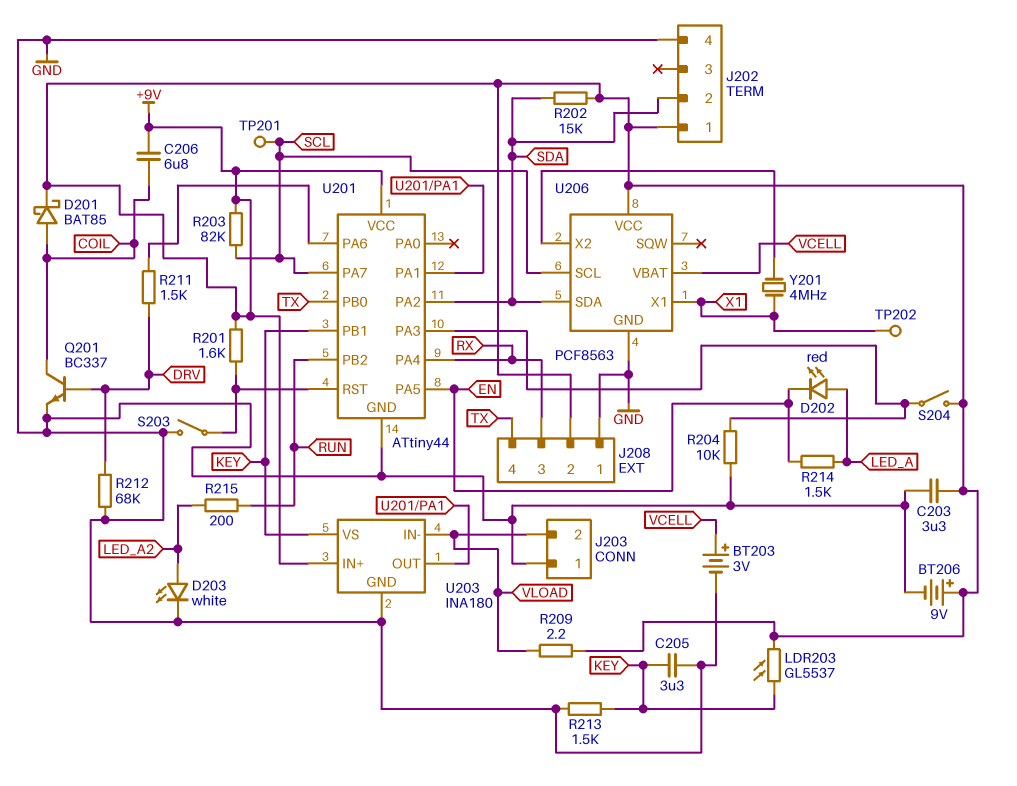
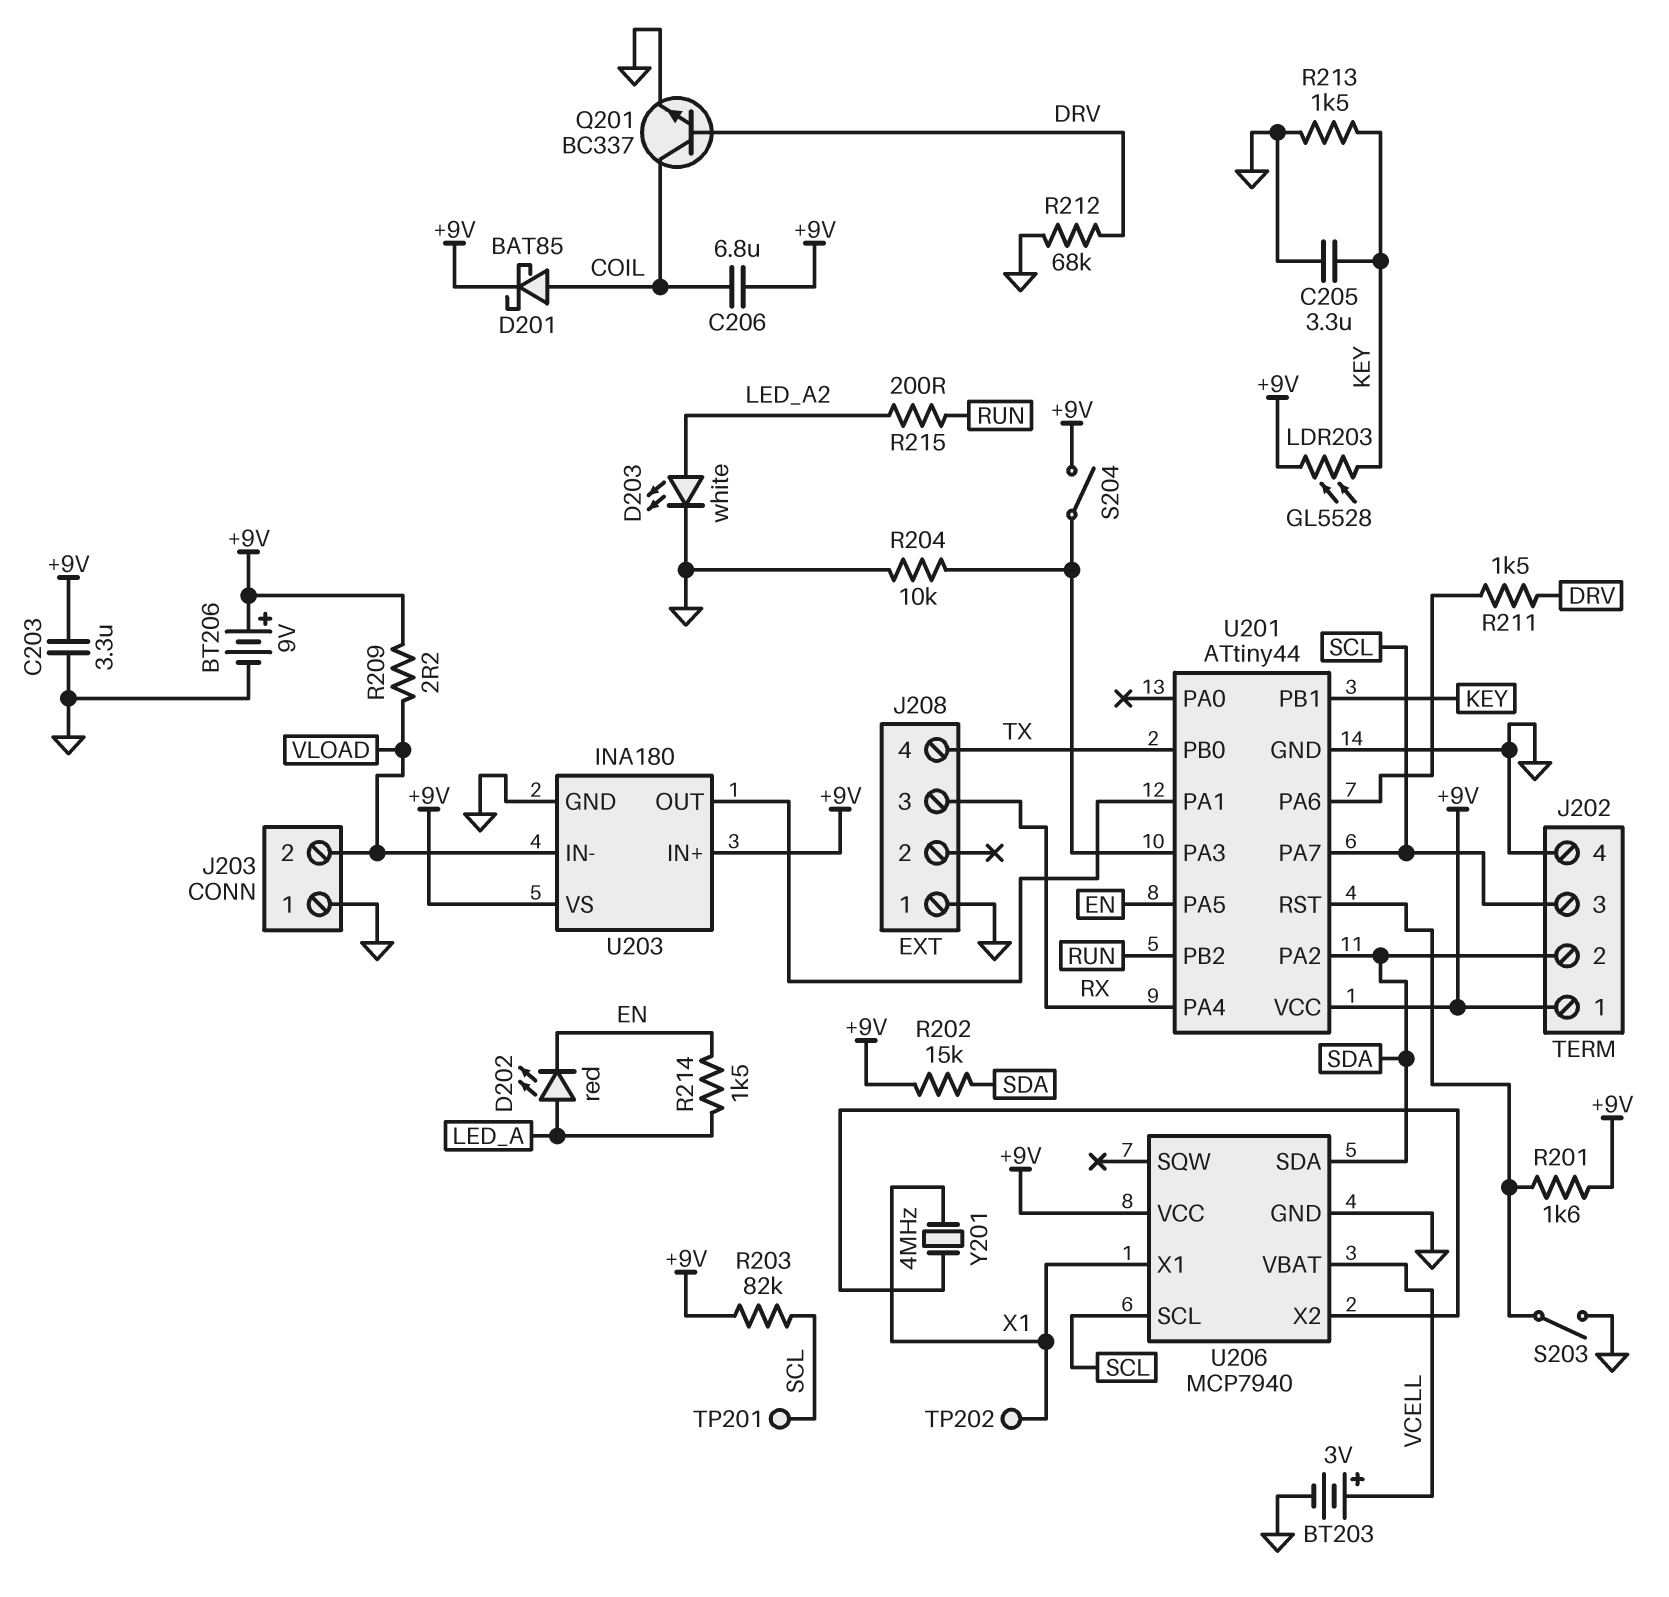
J202 pin 3: none -> SCL
J208 pin 2: +9V -> none
LDR203: GL5537 (+9V, KEY) -> GL5528 (+9V, KEY)
U203 pin VS: KEY -> +9V
U206: PCF8563 -> MCP7940

